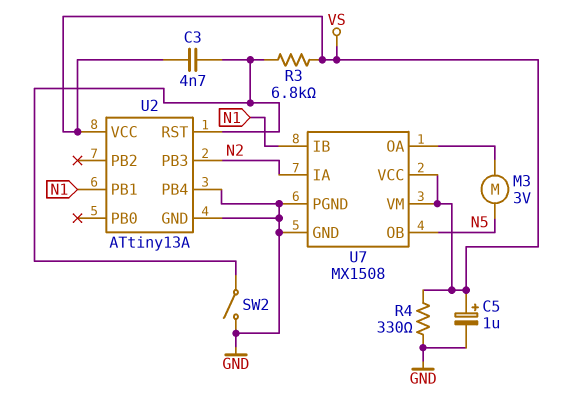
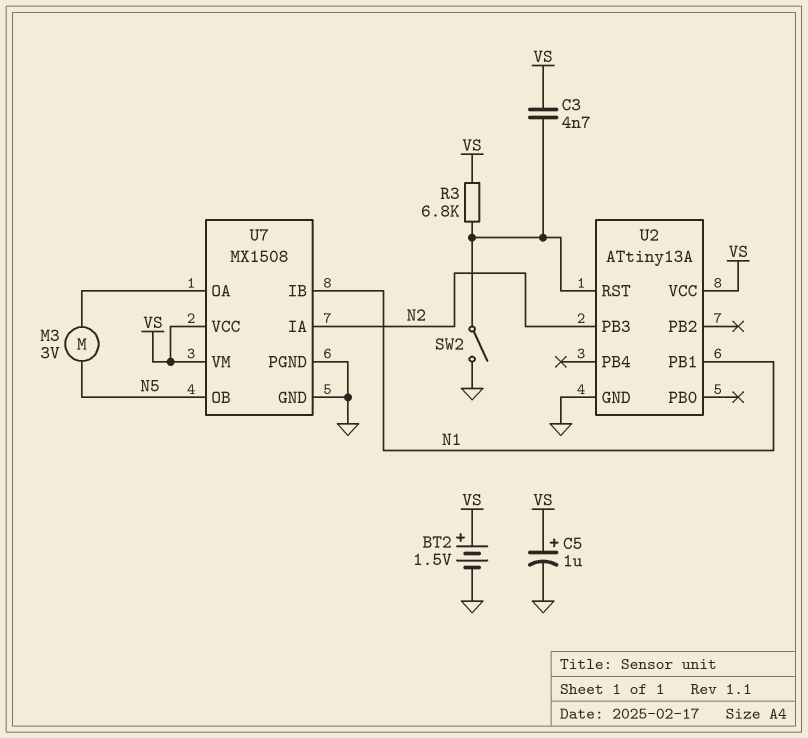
BT2: none -> 1.5V (plus VS, minus GND)
R4: 330 (GND, VS) -> none
U2 pin PB4: GND -> none

